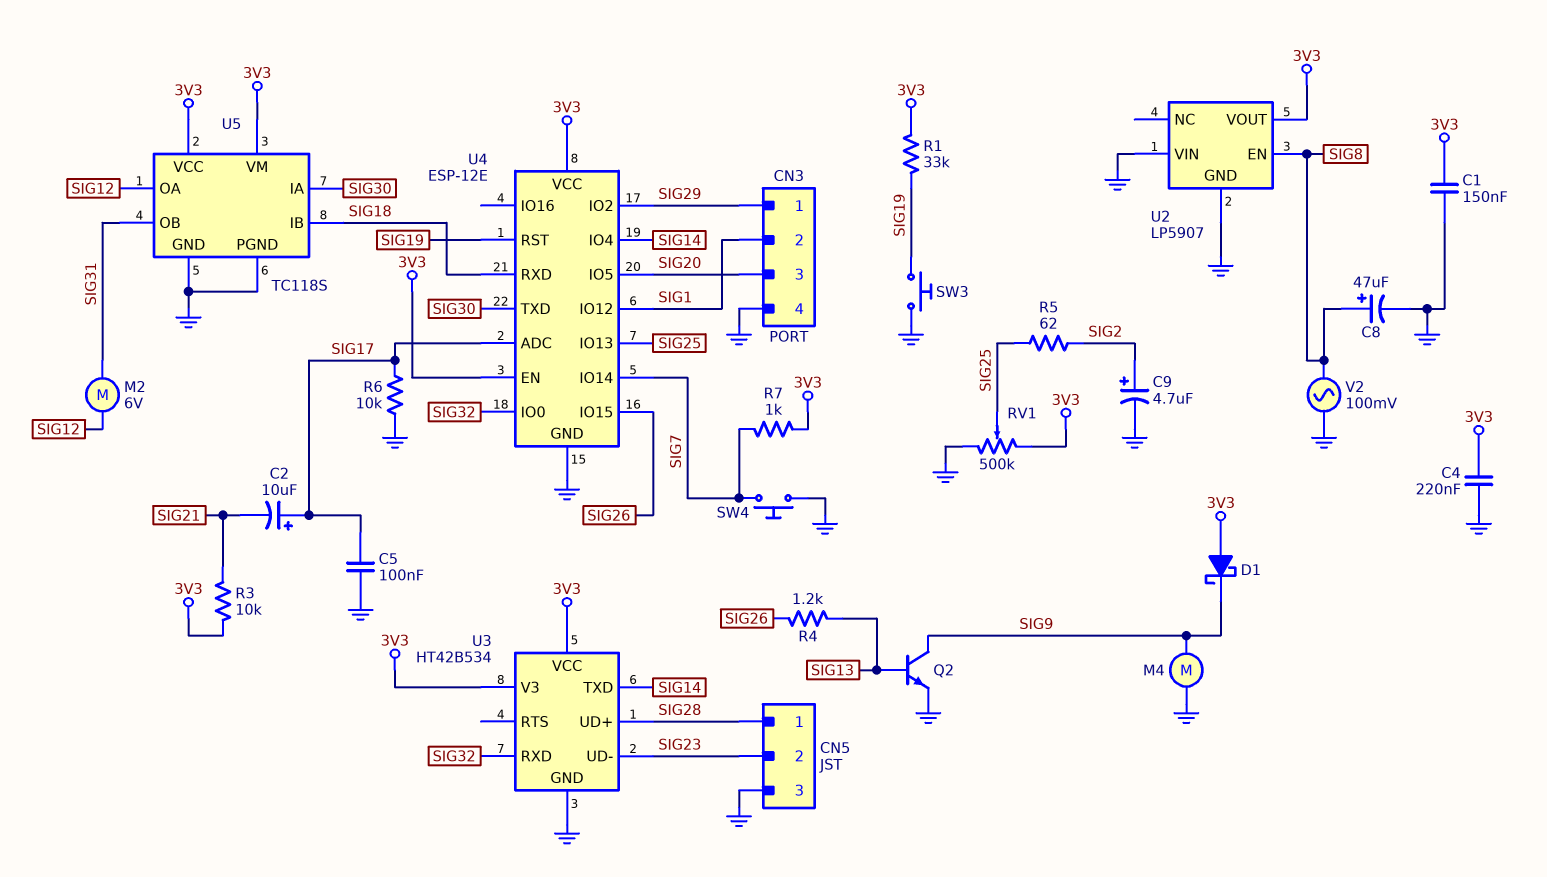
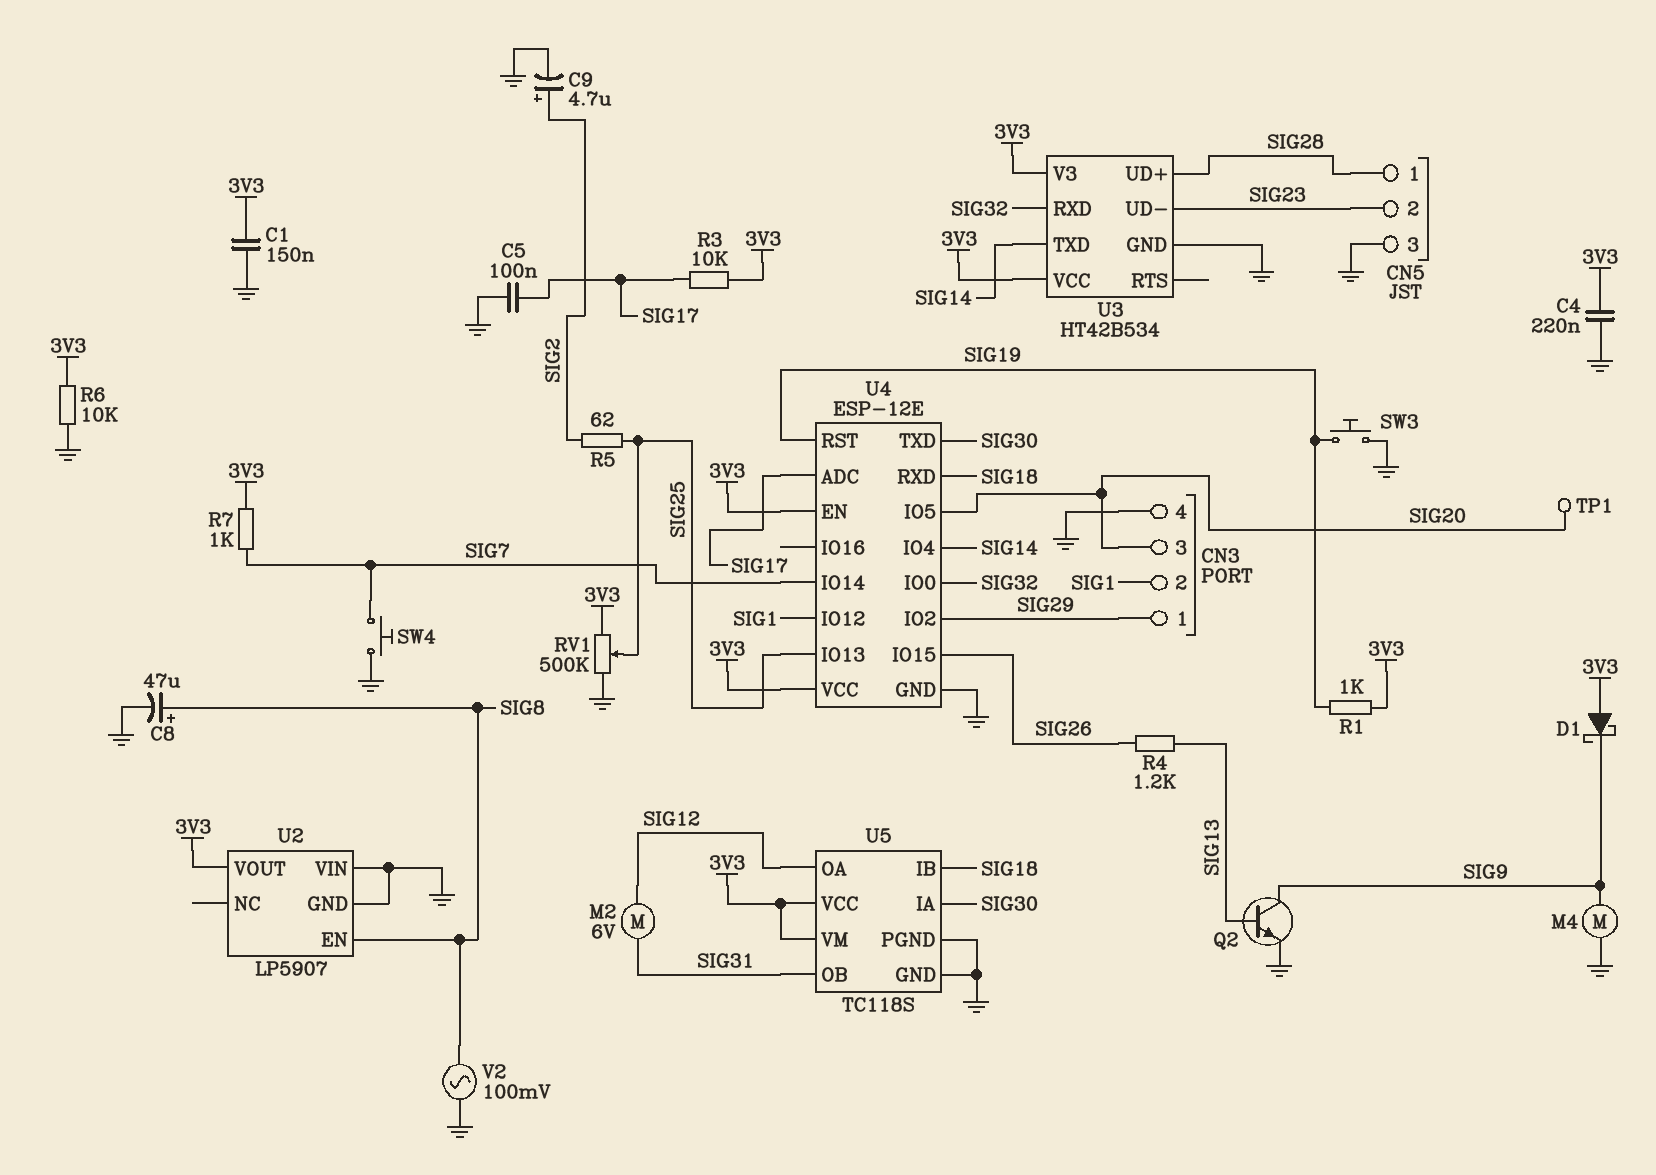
C2: 10uF (plus SIG17, minus SIG21) -> none
R1: 33k (3V3, SIG19) -> 1k (3V3, SIG19)
R3: 10k (3V3, SIG21) -> 10k (3V3, SIG17)
R6: 10k (GND, SIG17) -> 10k (3V3, GND)
TP1: none -> test point (SIG20)

